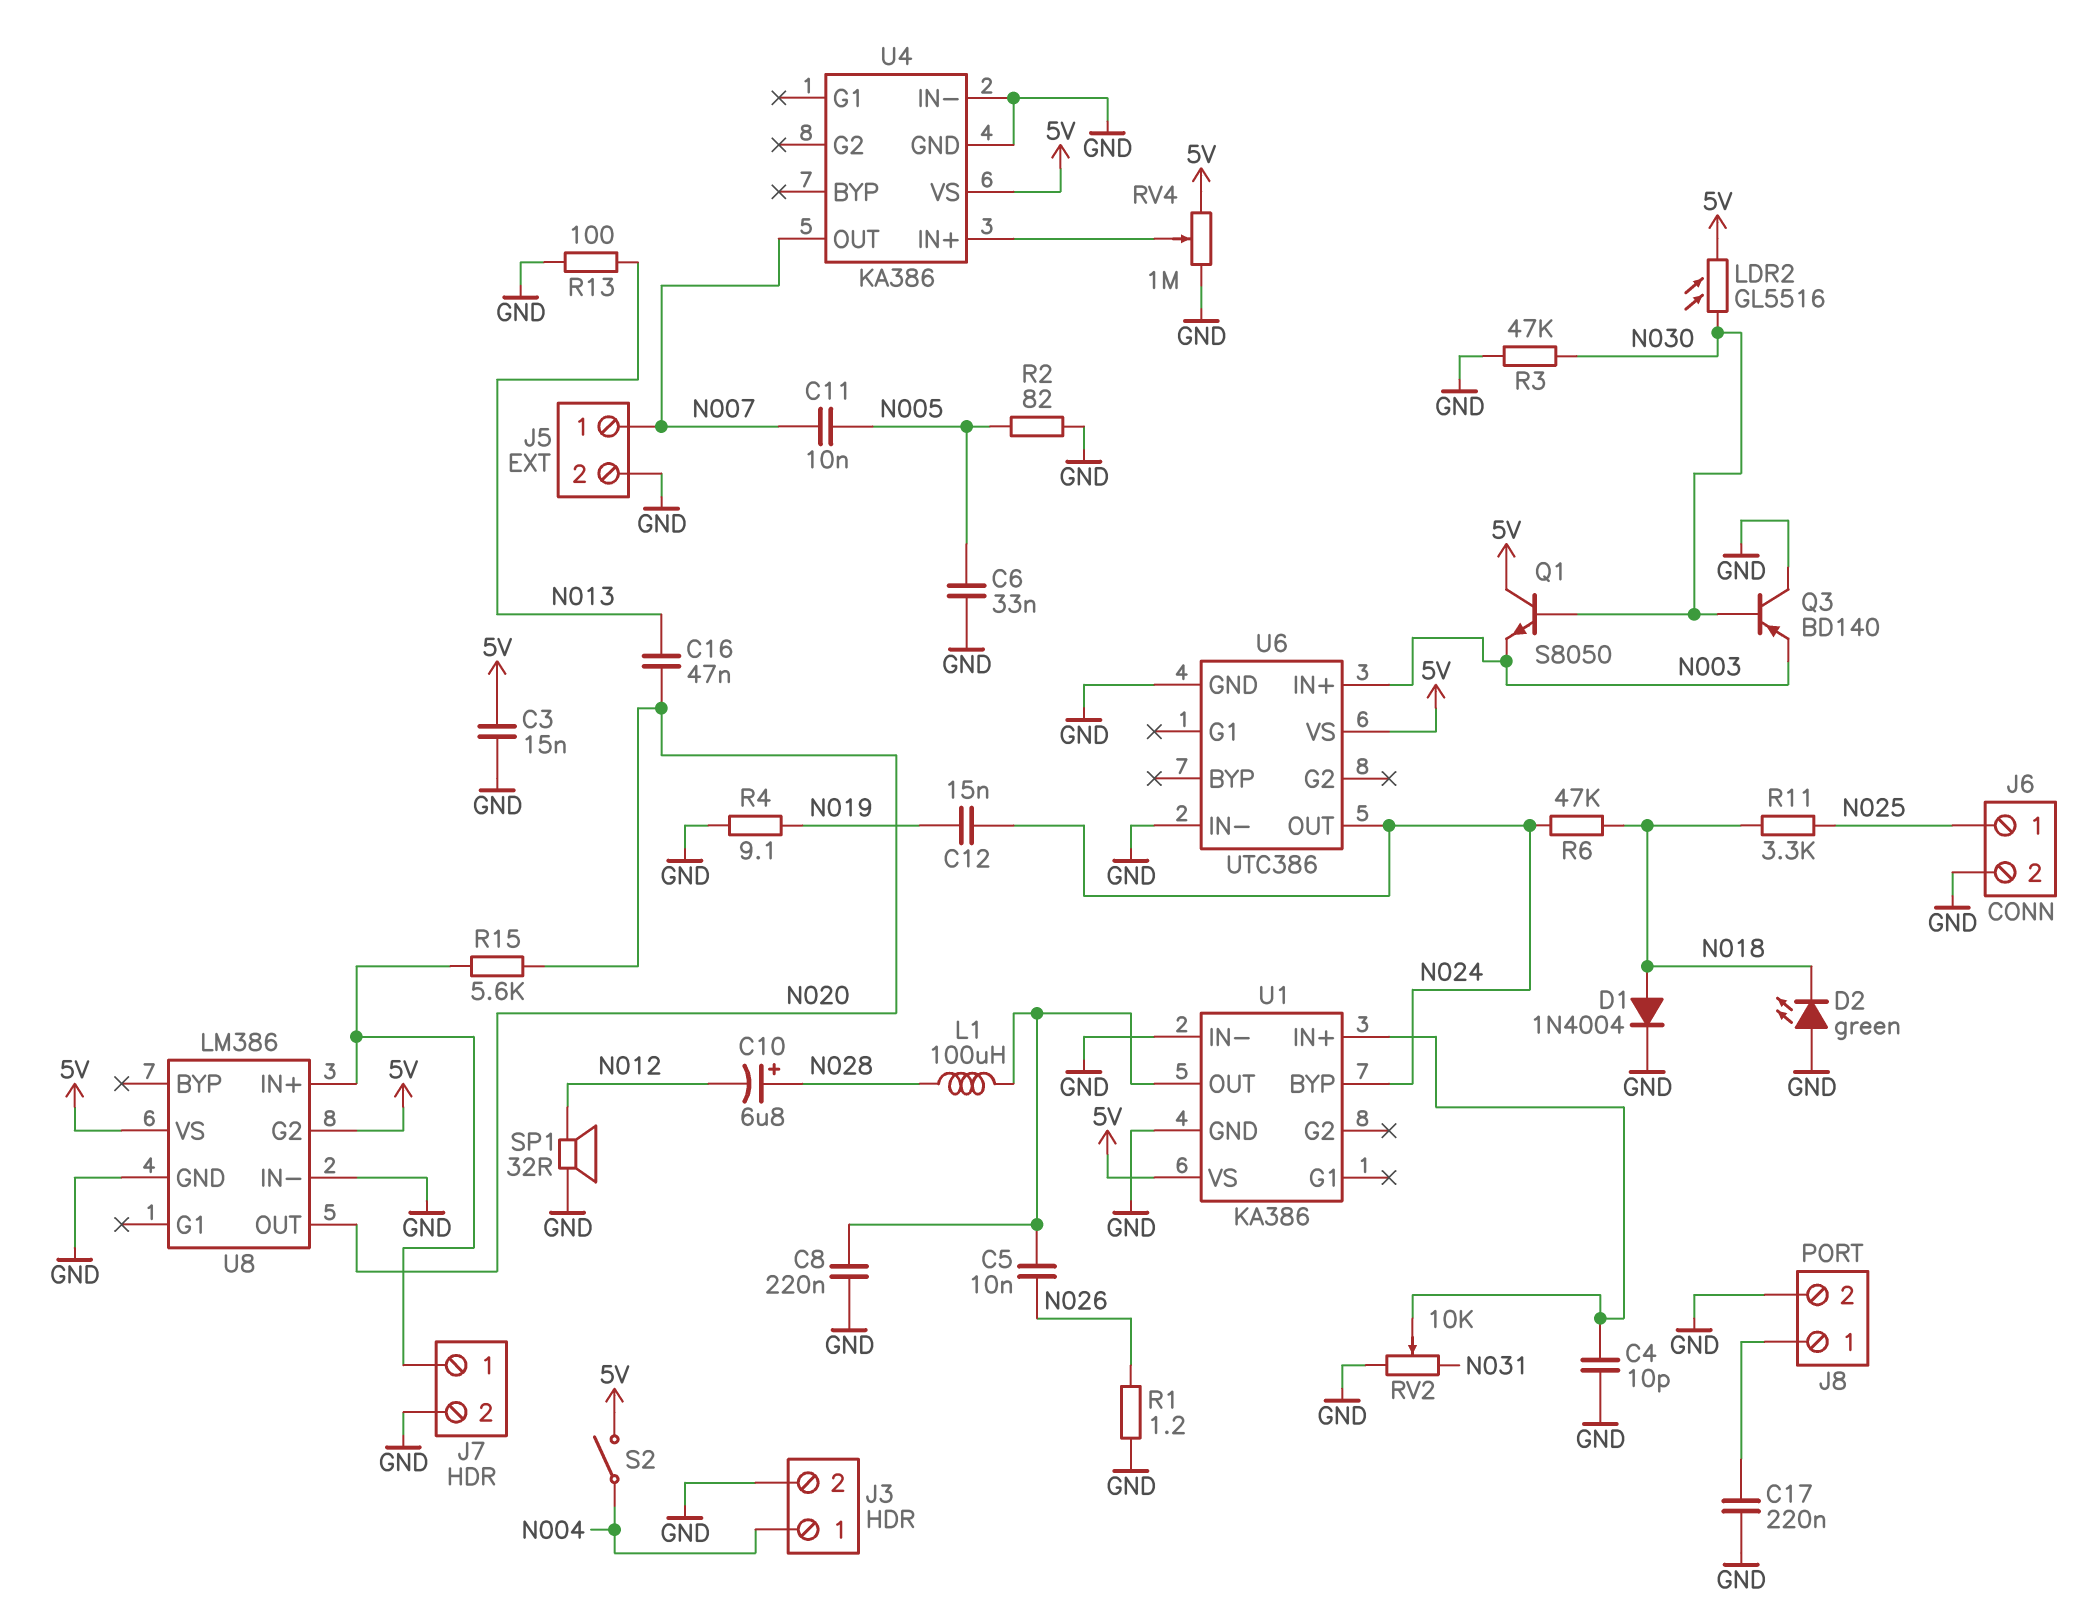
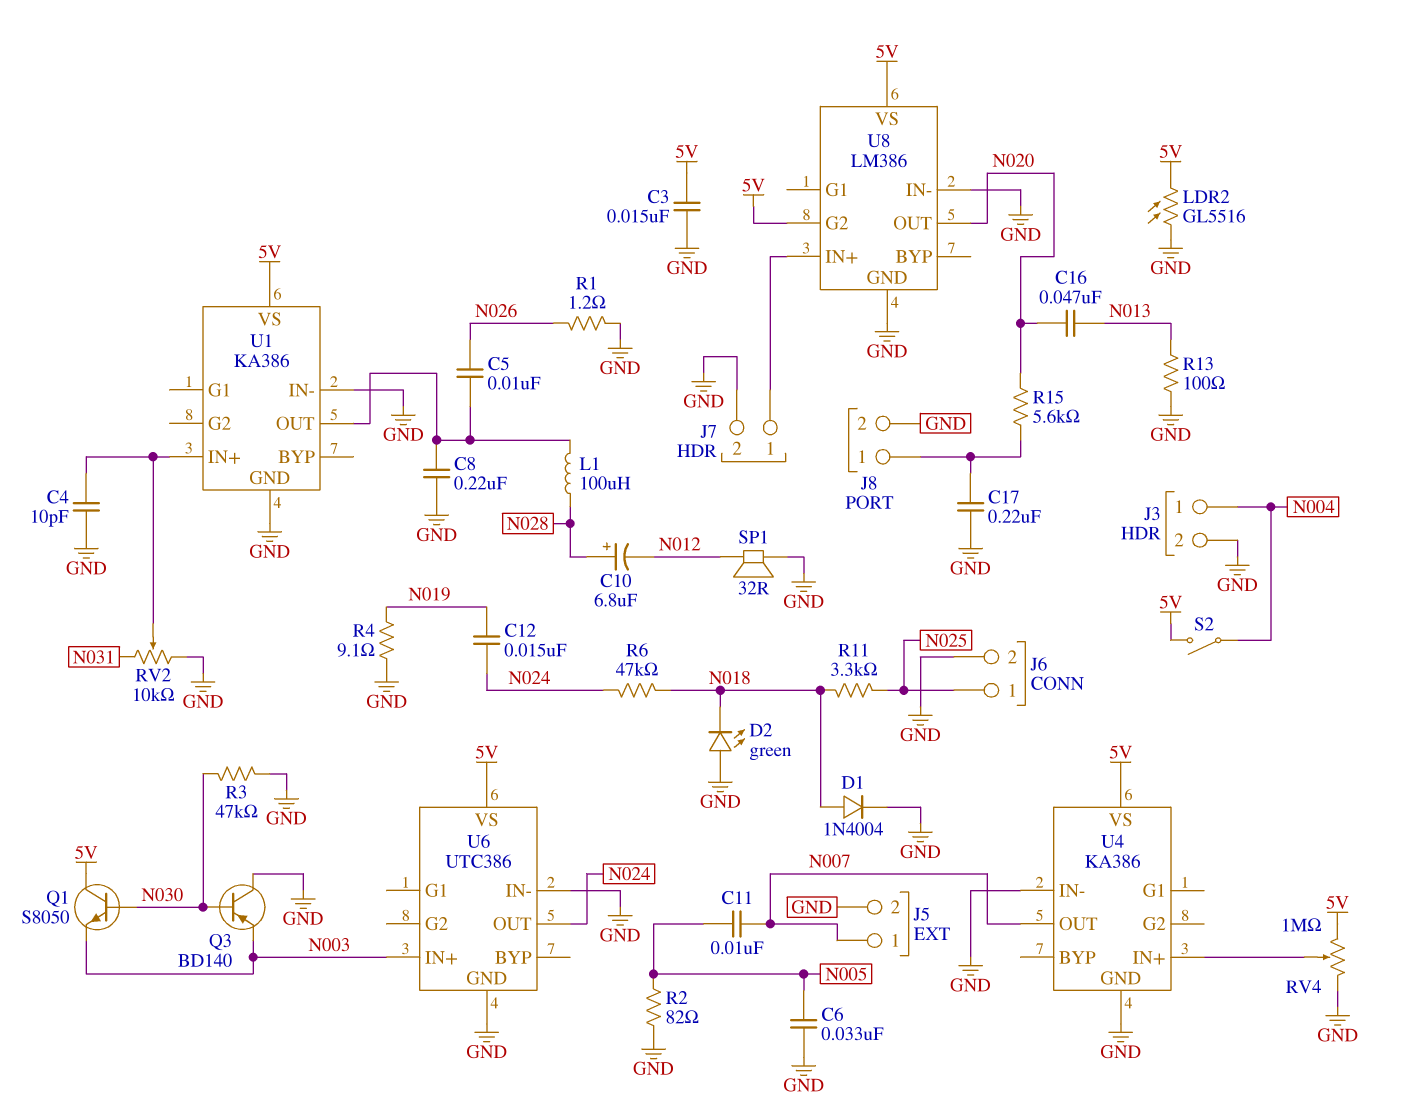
LDR2: GL5516 (5V, N030) -> GL5516 (5V, GND)
R15: 5.6k (J7/1, N020) -> 5.6k (J8/1, N020)
U1 pin BYP: N024 -> none

